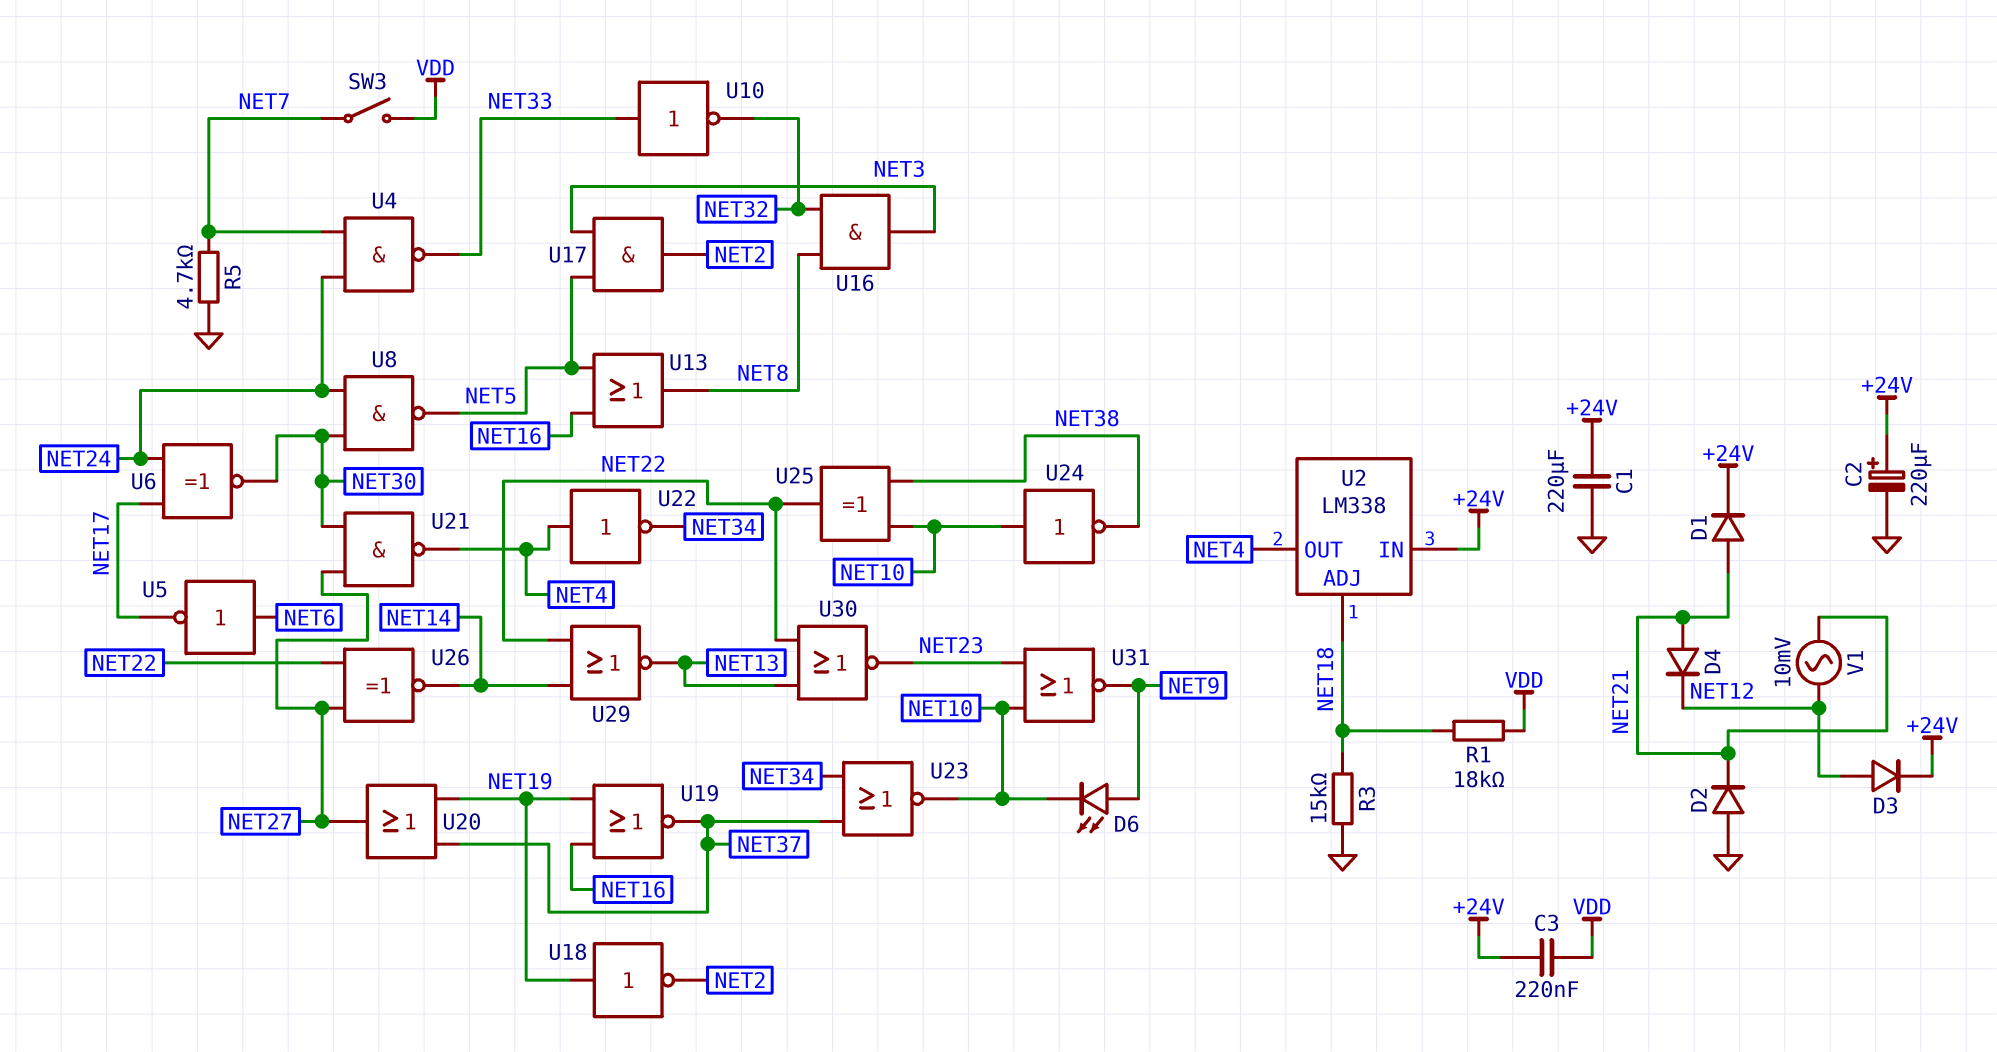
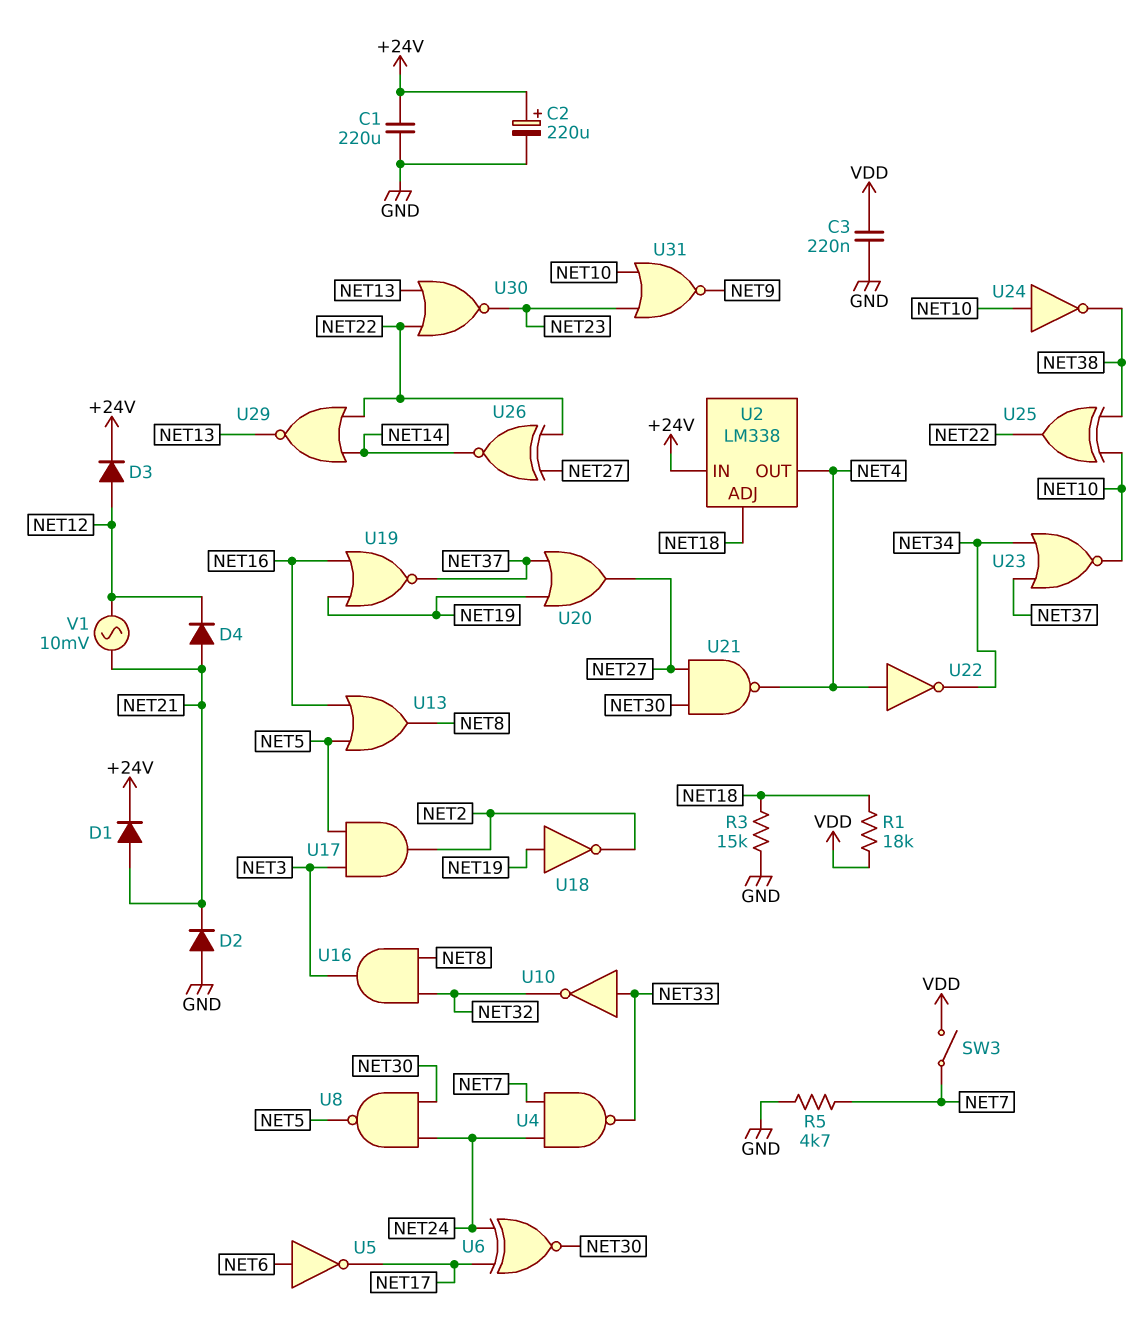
C3: 220nF (+24V, VDD) -> 220nF (GND, VDD)
D6: LED (A NET9, K NET10) -> none

